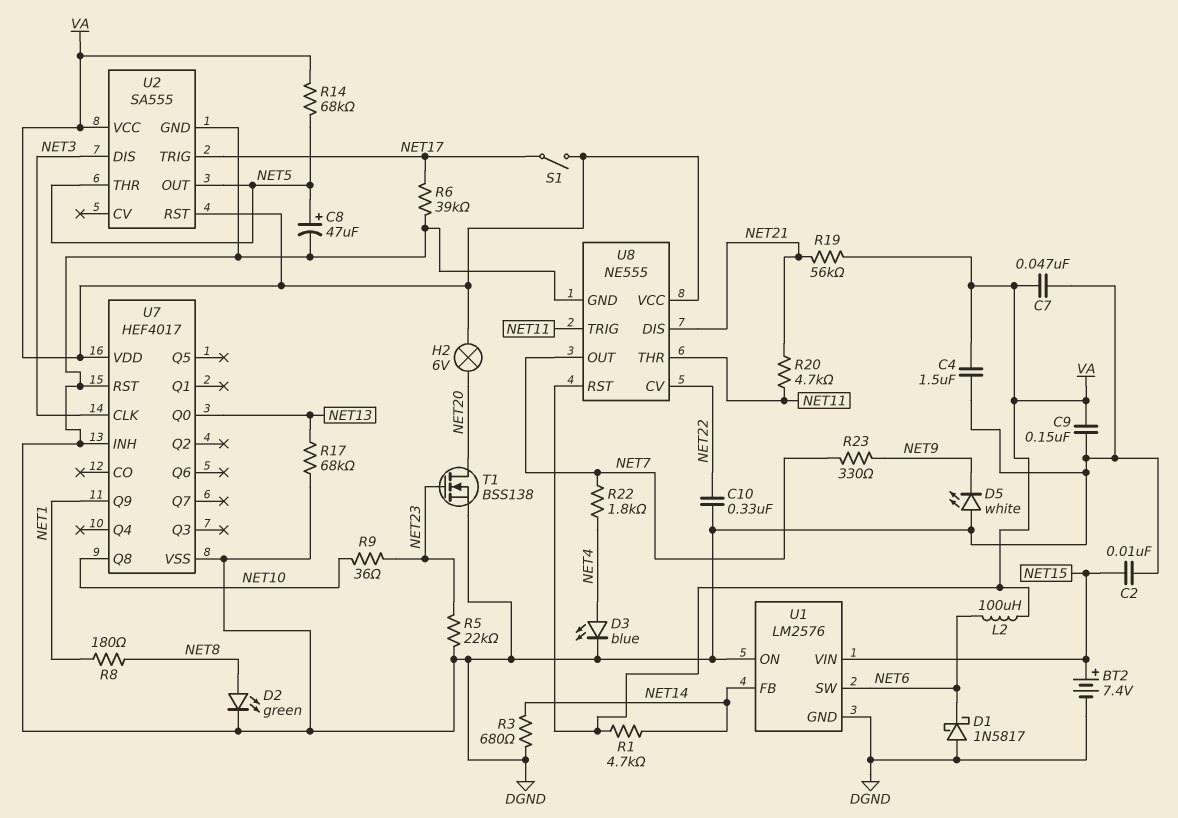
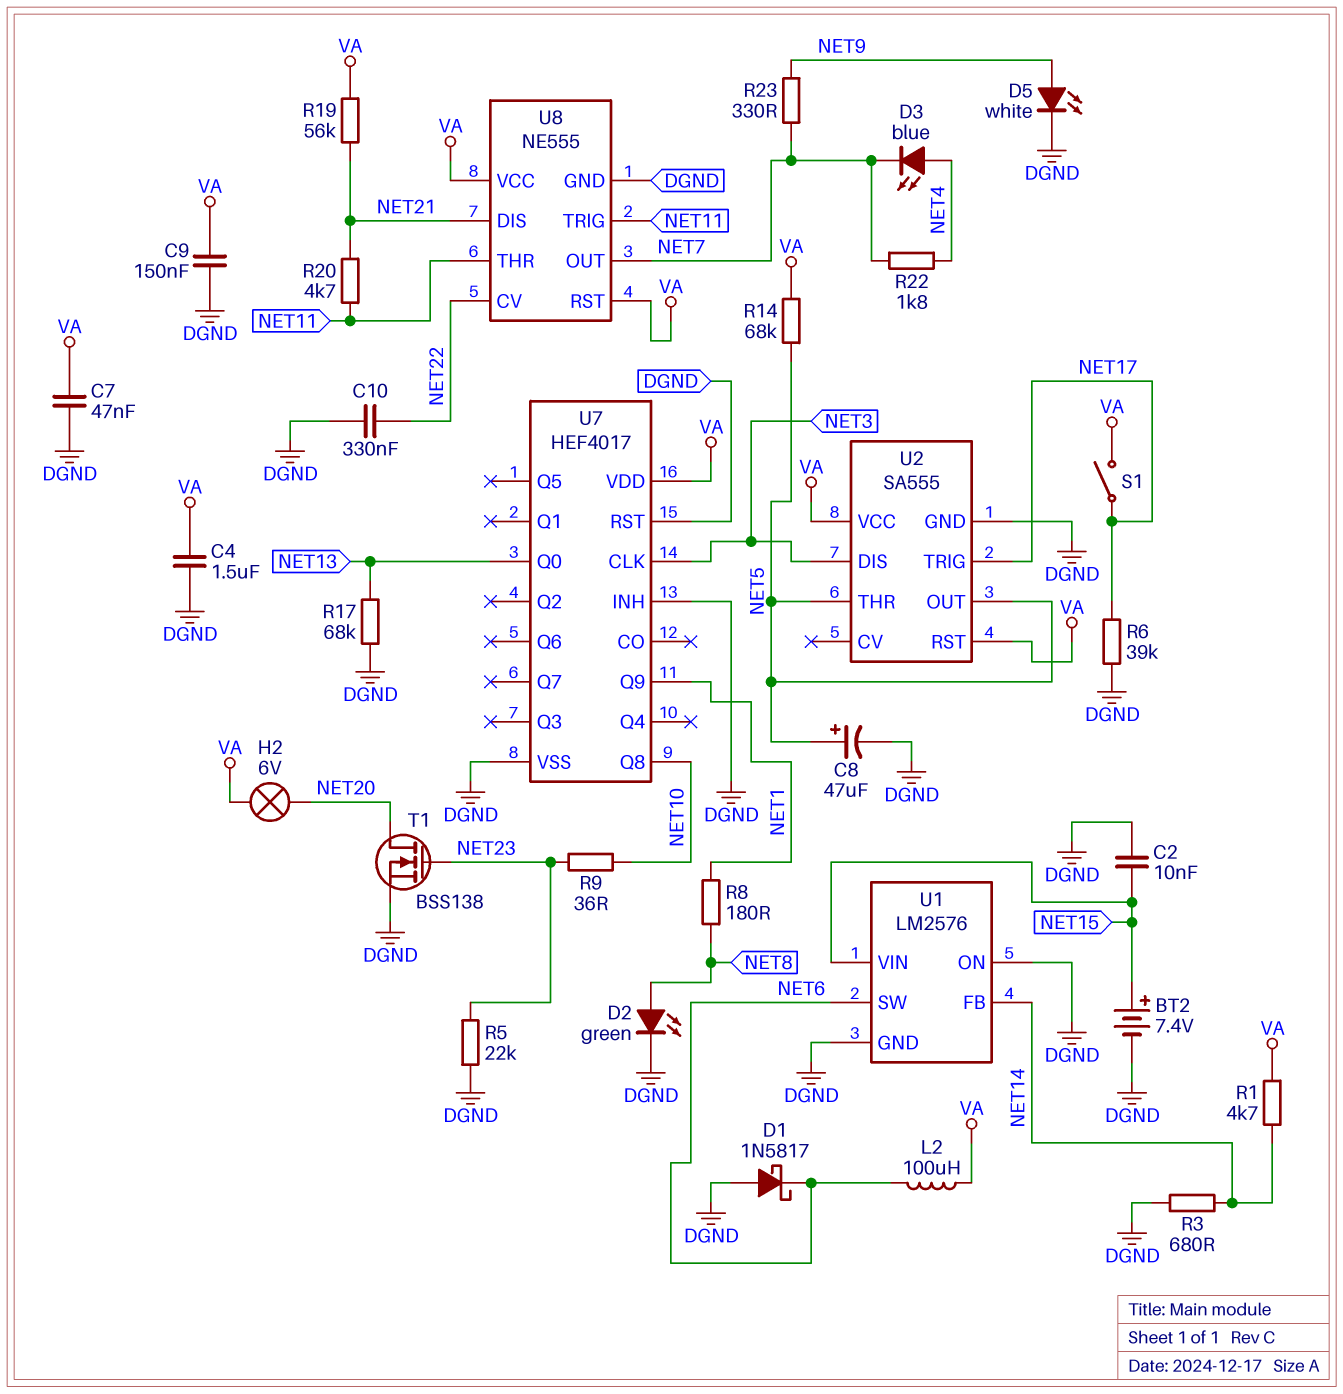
D3: LED blue (A NET4, K DGND) -> LED blue (A NET4, K NET7)
D5: LED white (A DGND, K NET9) -> LED white (A NET9, K DGND)

